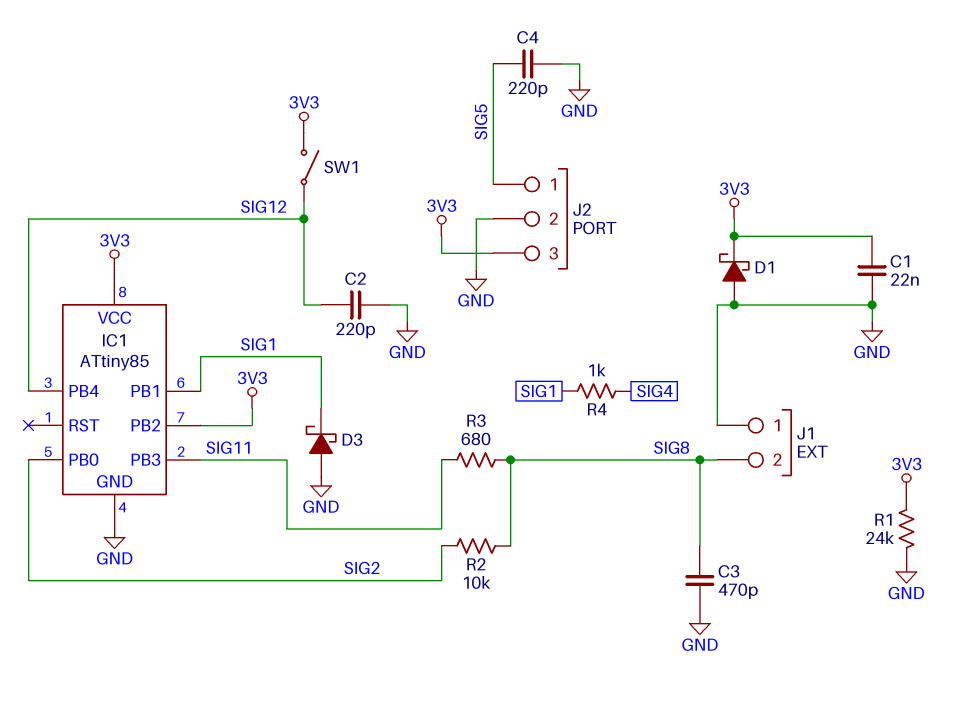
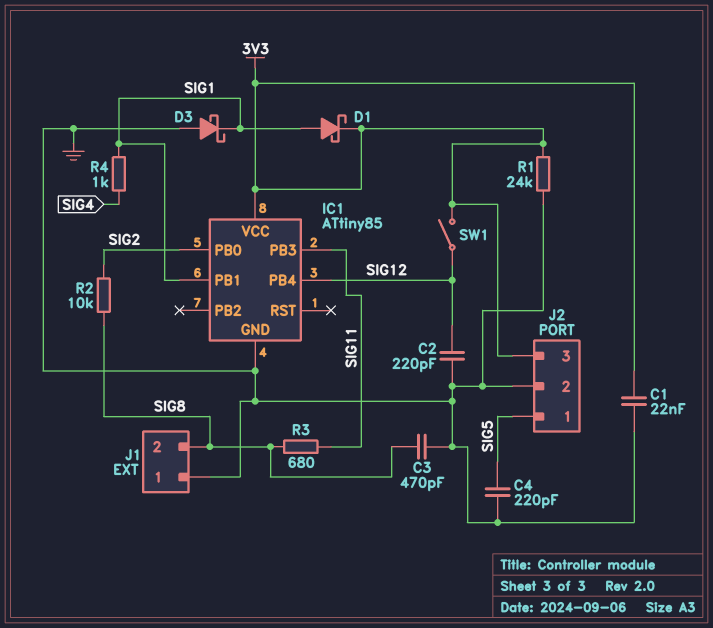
D1: schottky (A GND, K 3V3) -> schottky (A SIG1, K 3V3)
IC1 pin PB2: 3V3 -> none

